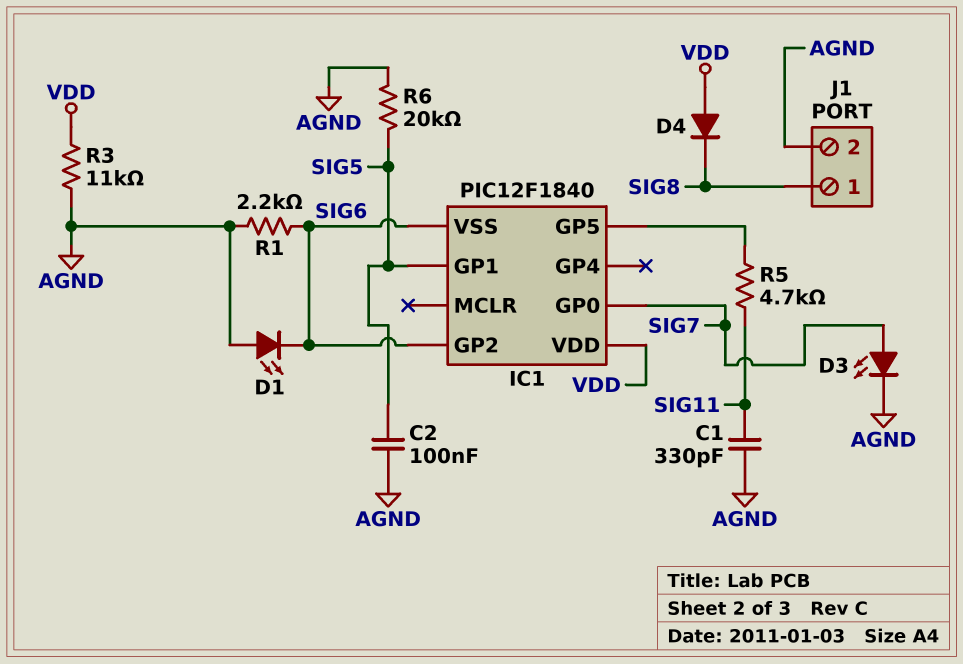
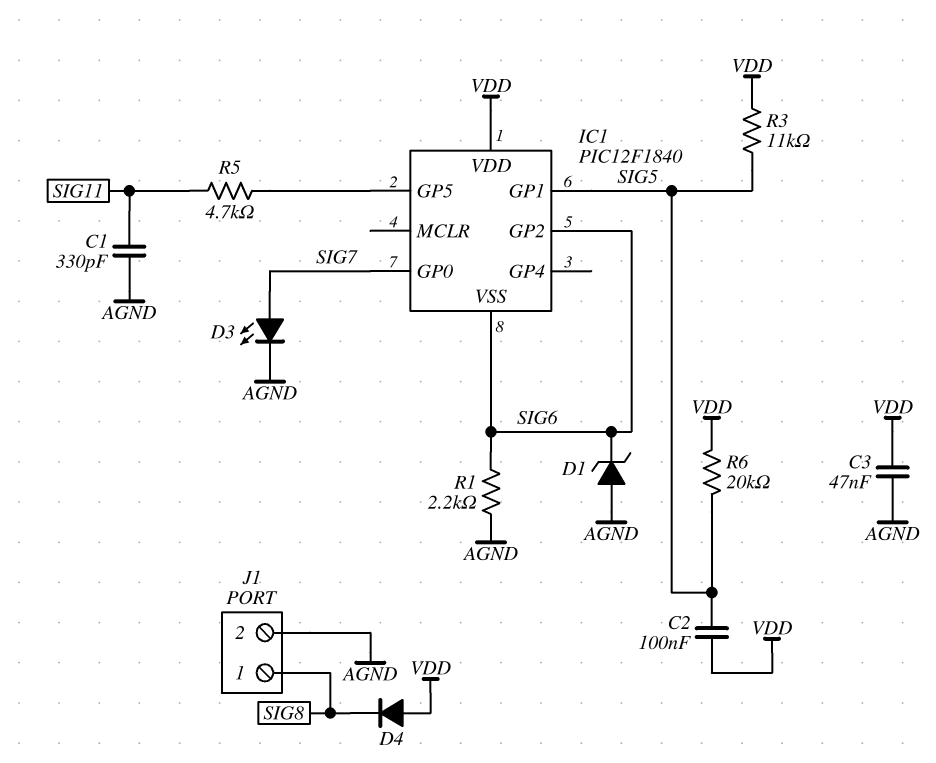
C2: 100nF (AGND, SIG5) -> 100nF (SIG5, VDD)
C3: none -> 47nF (AGND, VDD)
D1: LED (A AGND, K SIG6) -> zener (A AGND, K SIG6)
R3: 11k (AGND, VDD) -> 11k (SIG5, VDD)
R6: 20k (AGND, SIG5) -> 20k (SIG5, VDD)

